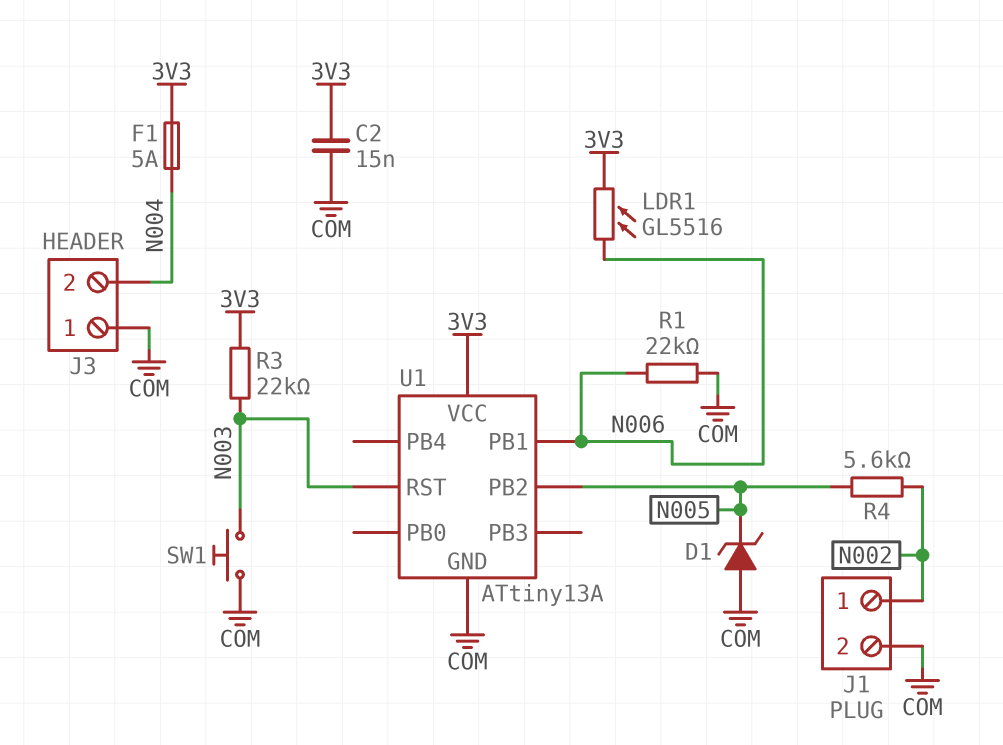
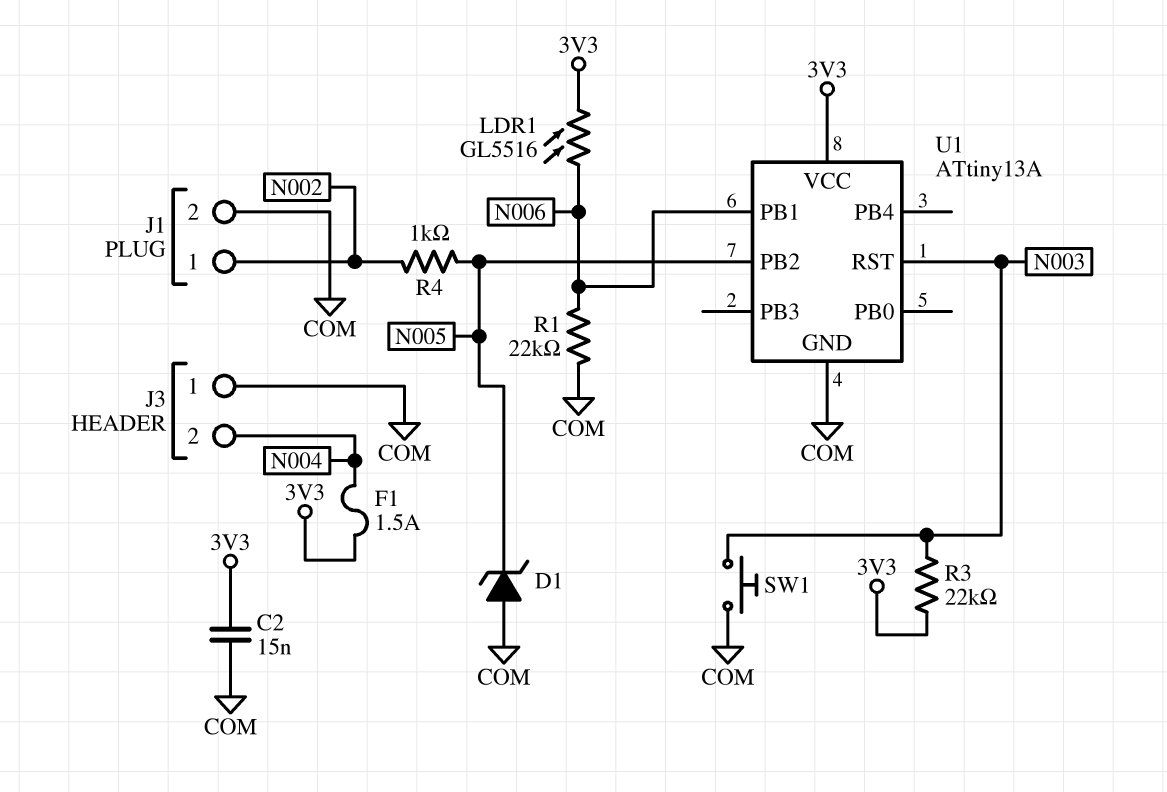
F1: 5A (3V3, N004) -> 1.5A (3V3, N004)
R4: 5.6k (N002, N005) -> 1k (N002, N005)

